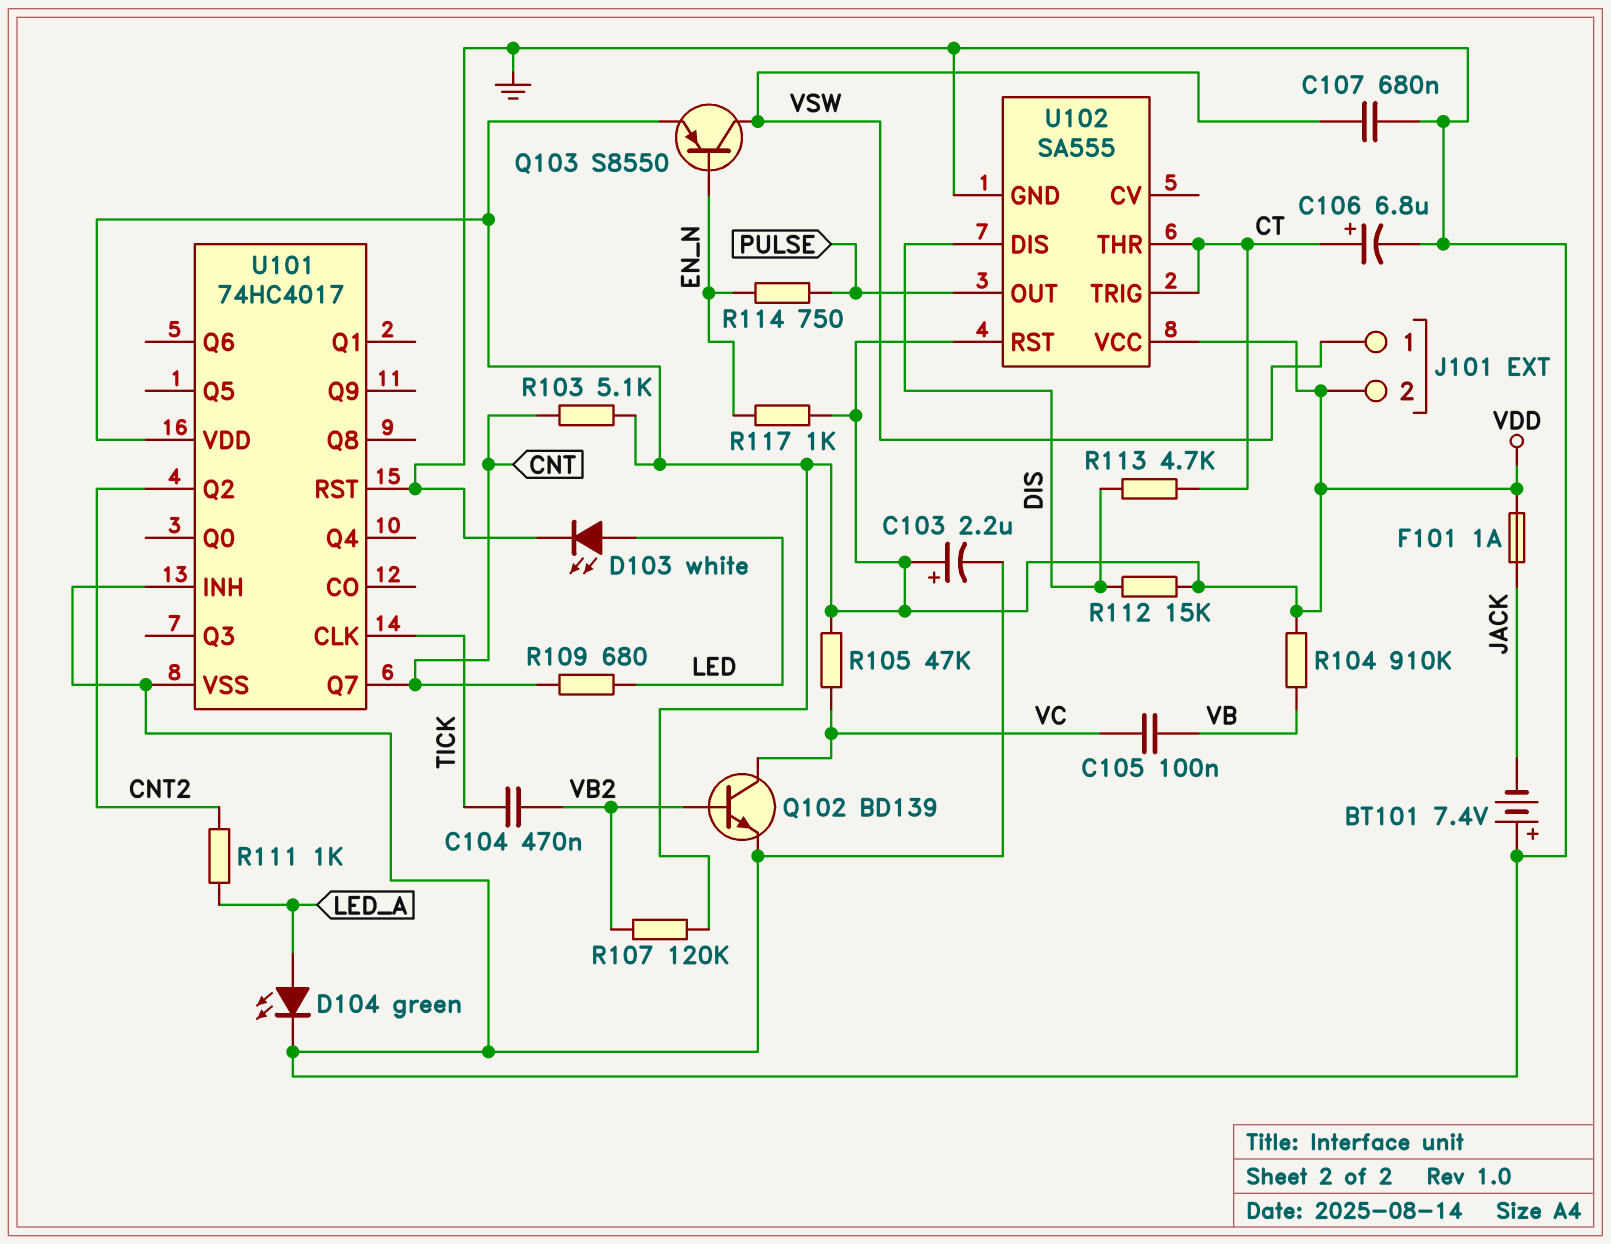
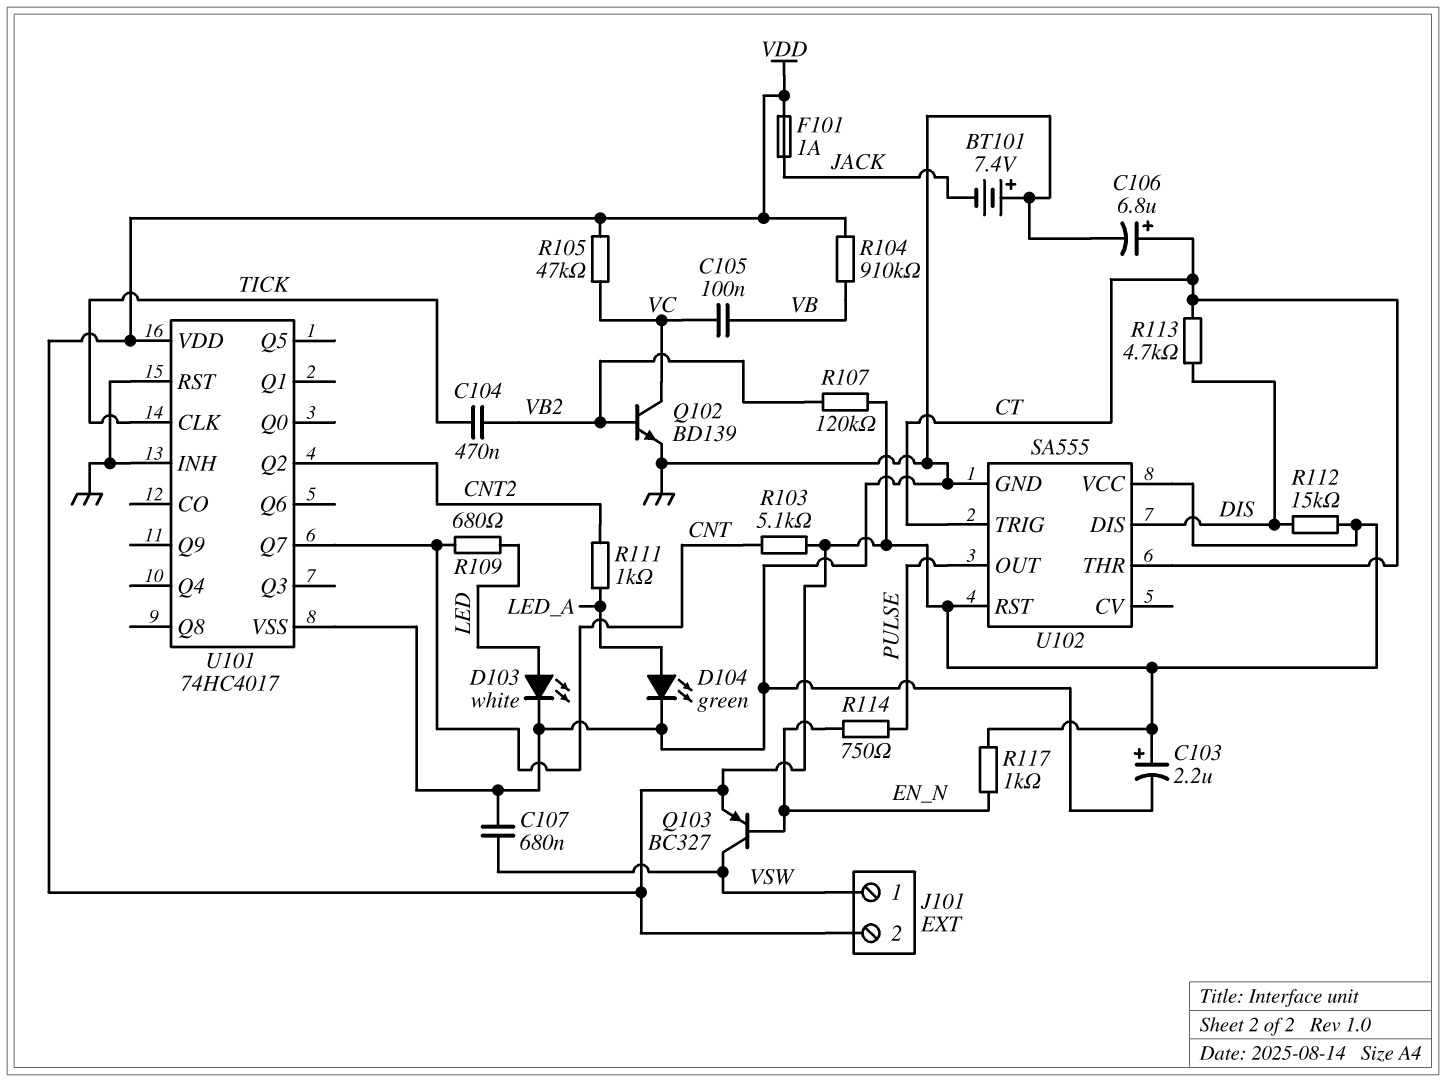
Q103: PNP S8550 (B EN_N, C VSW, E VDD) -> PNP BC327 (B EN_N, C VSW, E VDD)

